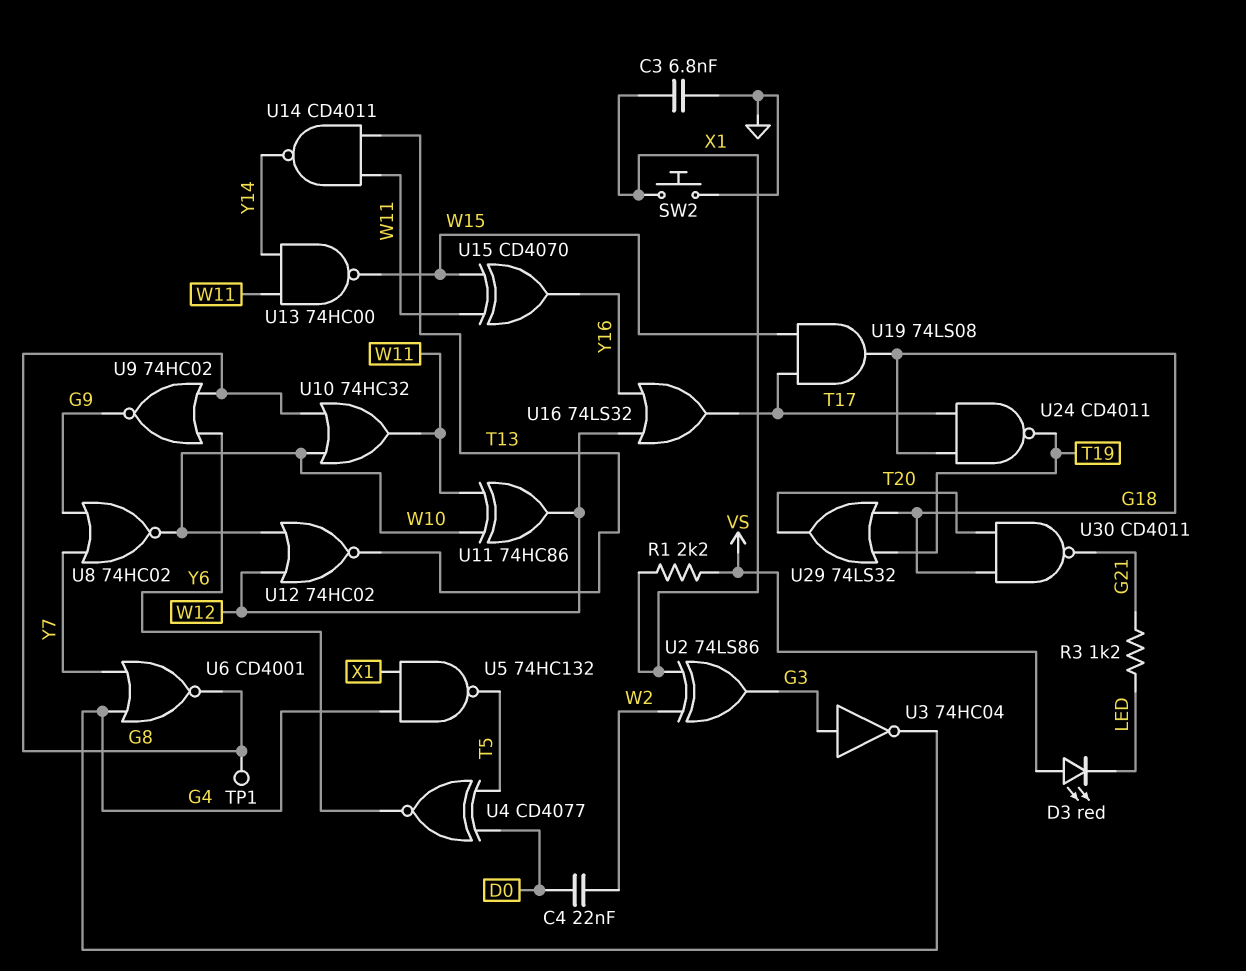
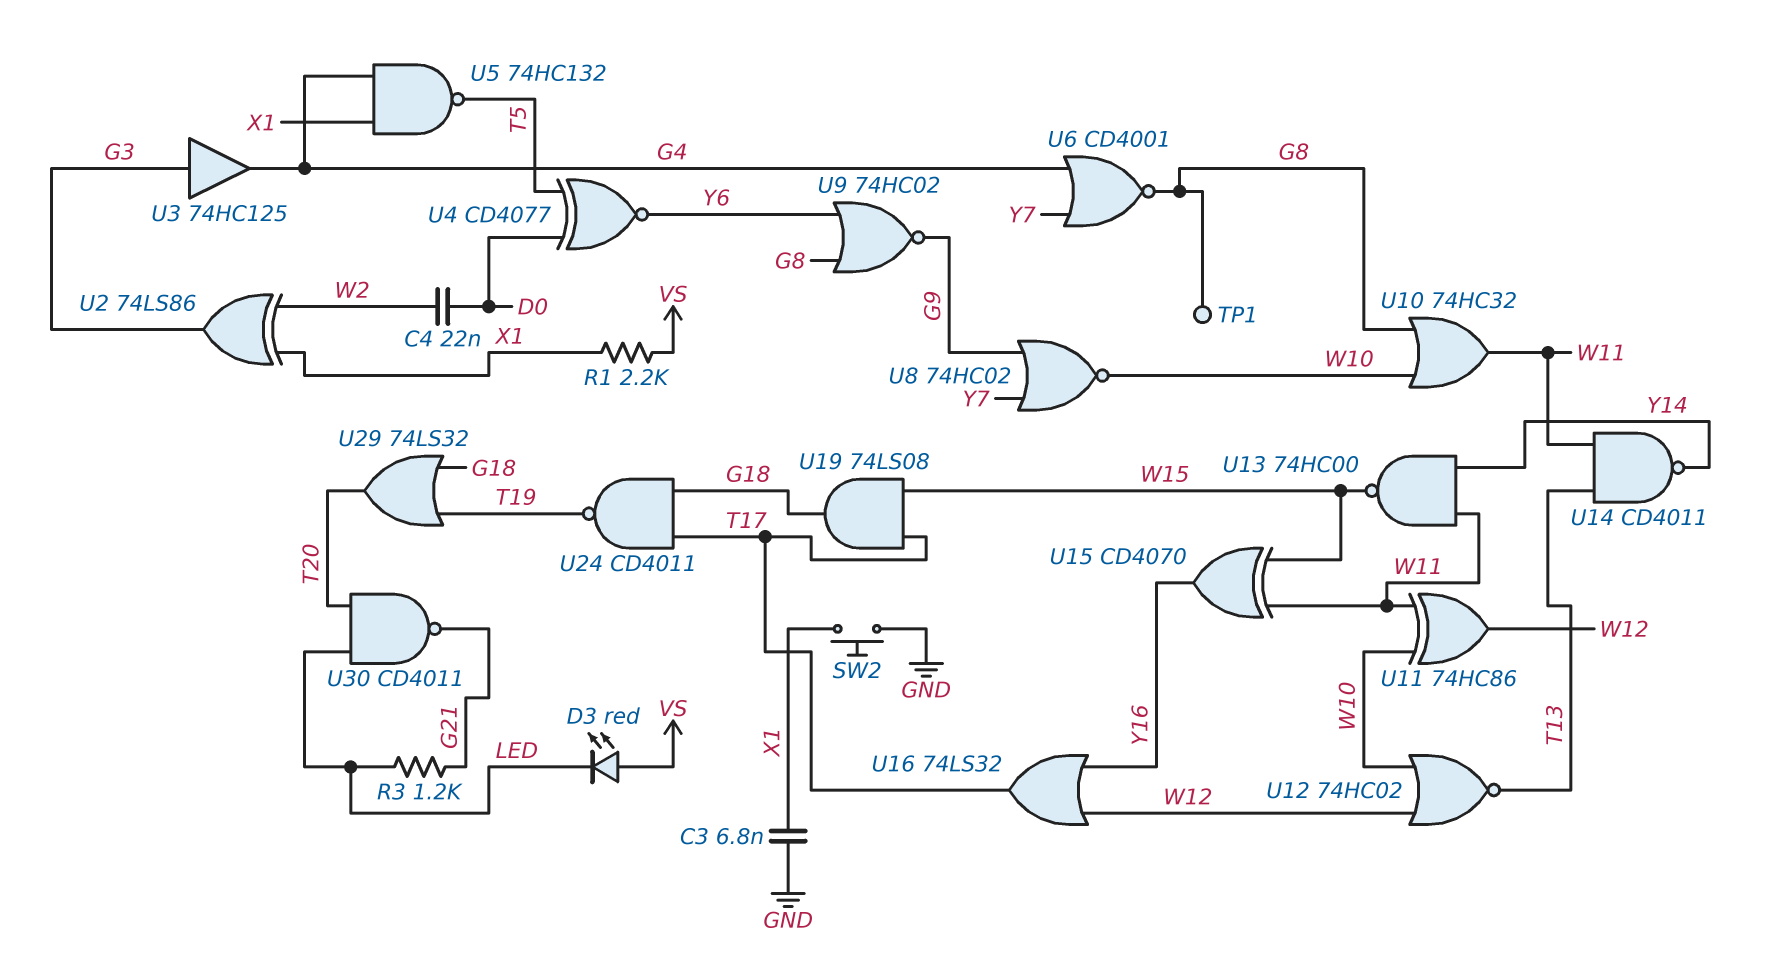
U3: NOT 74HC04 (in G3, out G4) -> buffer 74HC125 (in G3, out G4)
U30: NAND CD4011 (in G18, in T20, out G21) -> NAND CD4011 (in LED, in T20, out G21)

